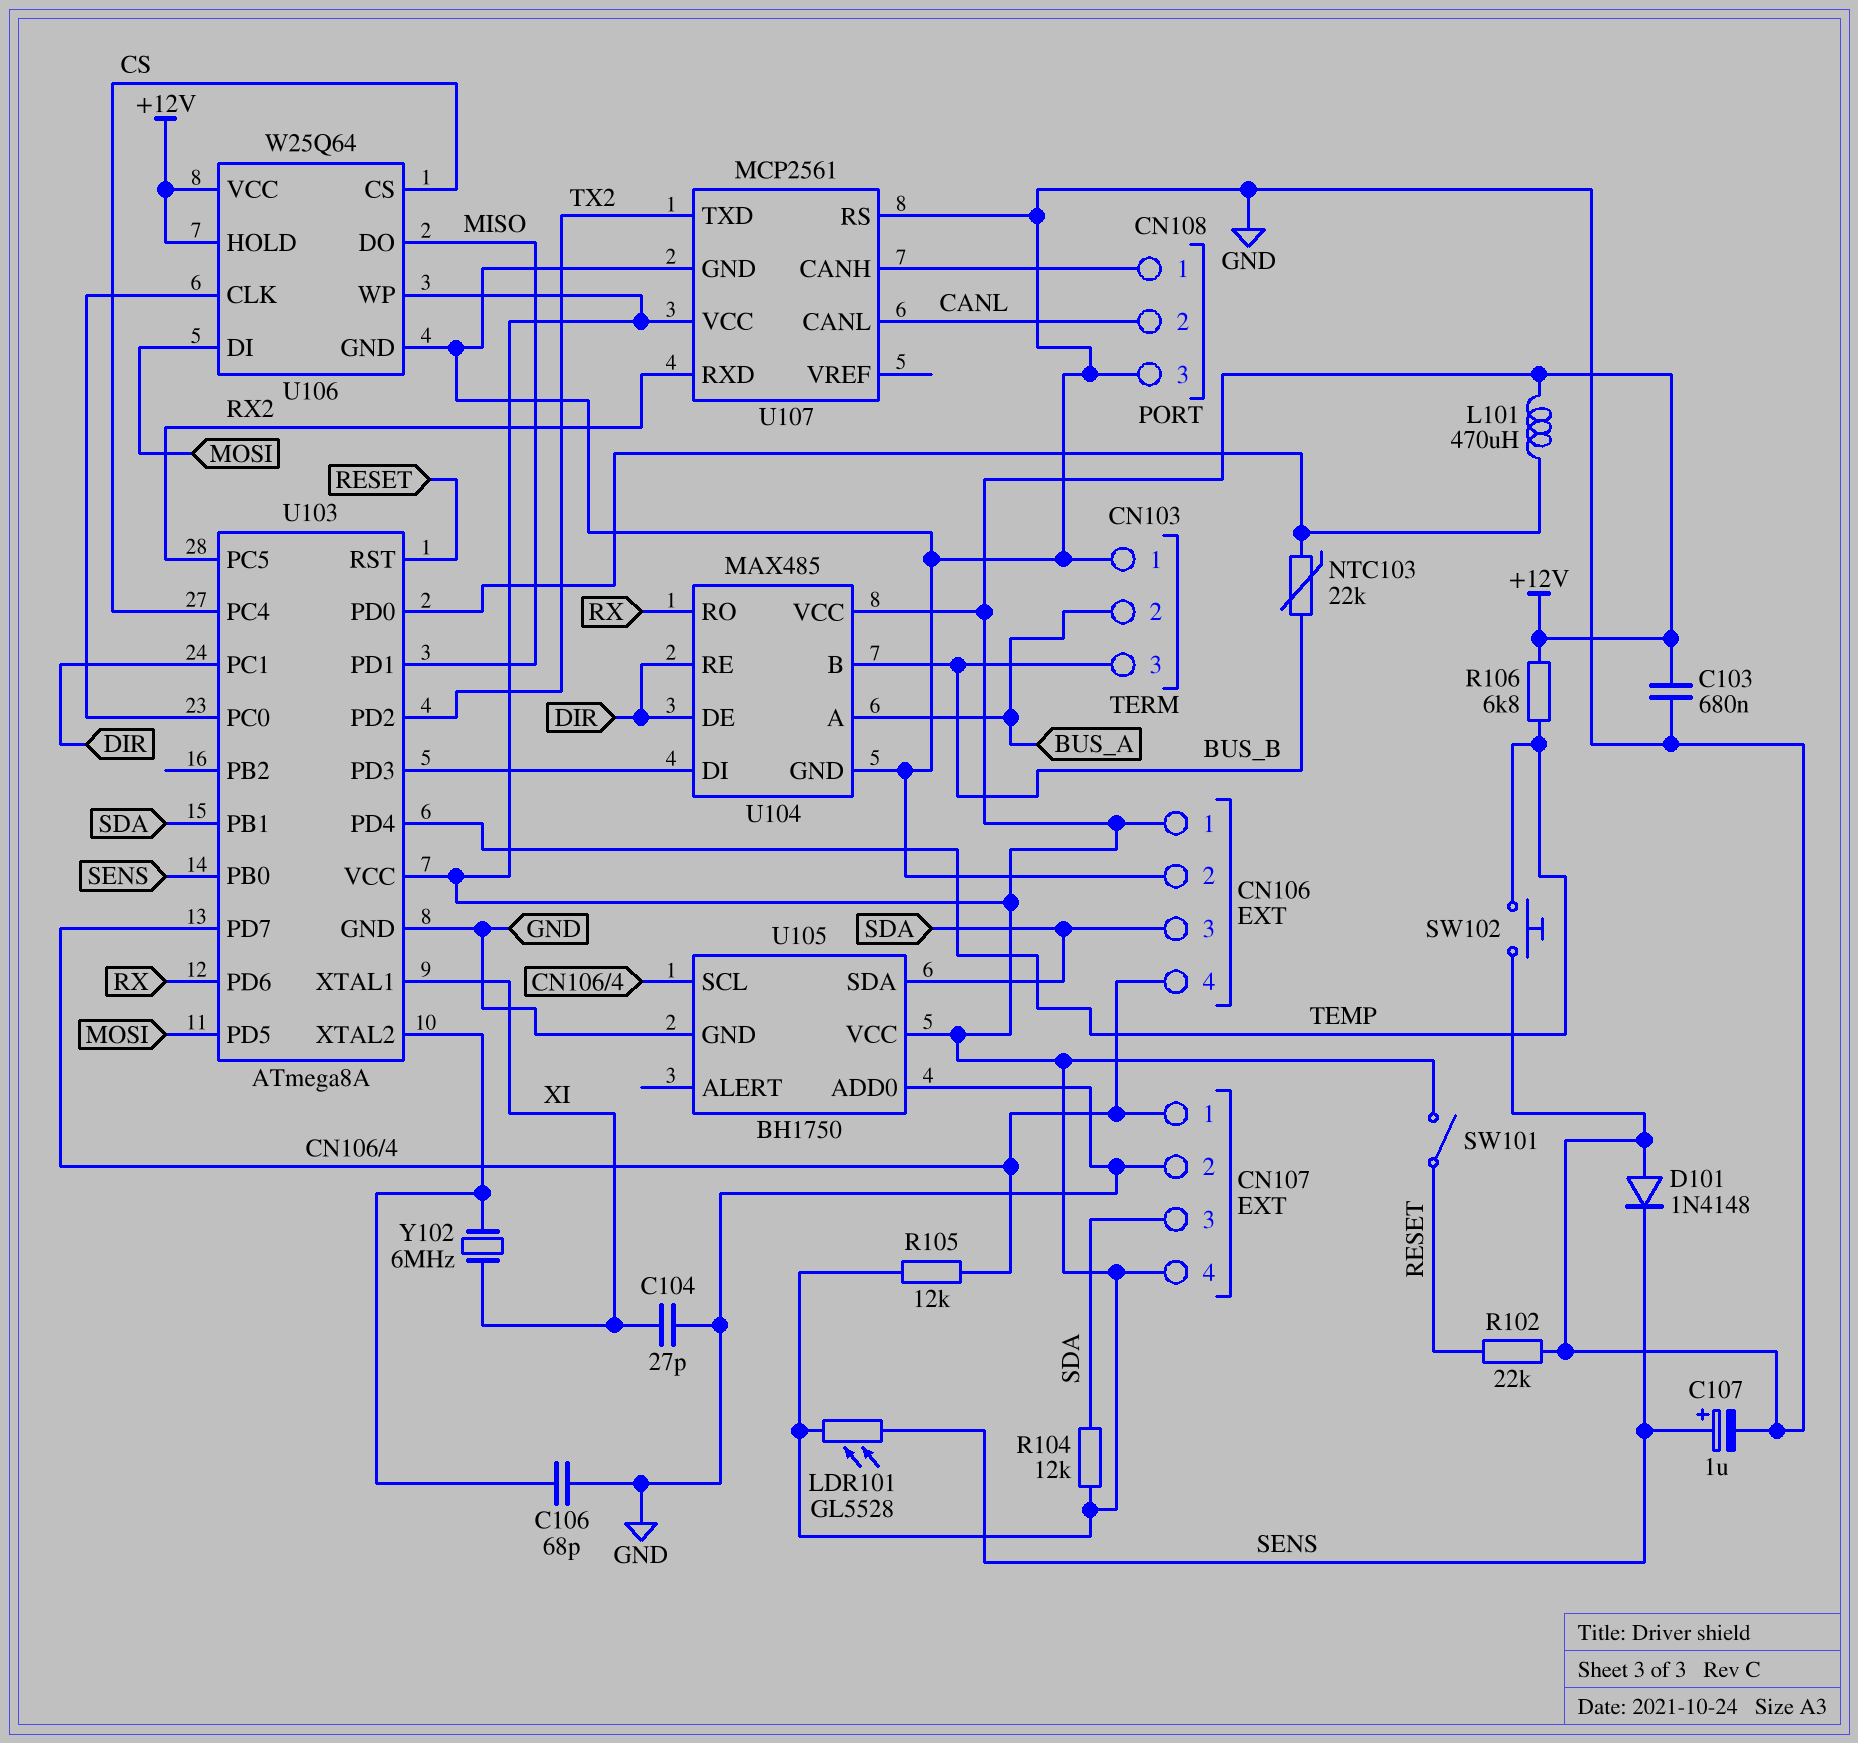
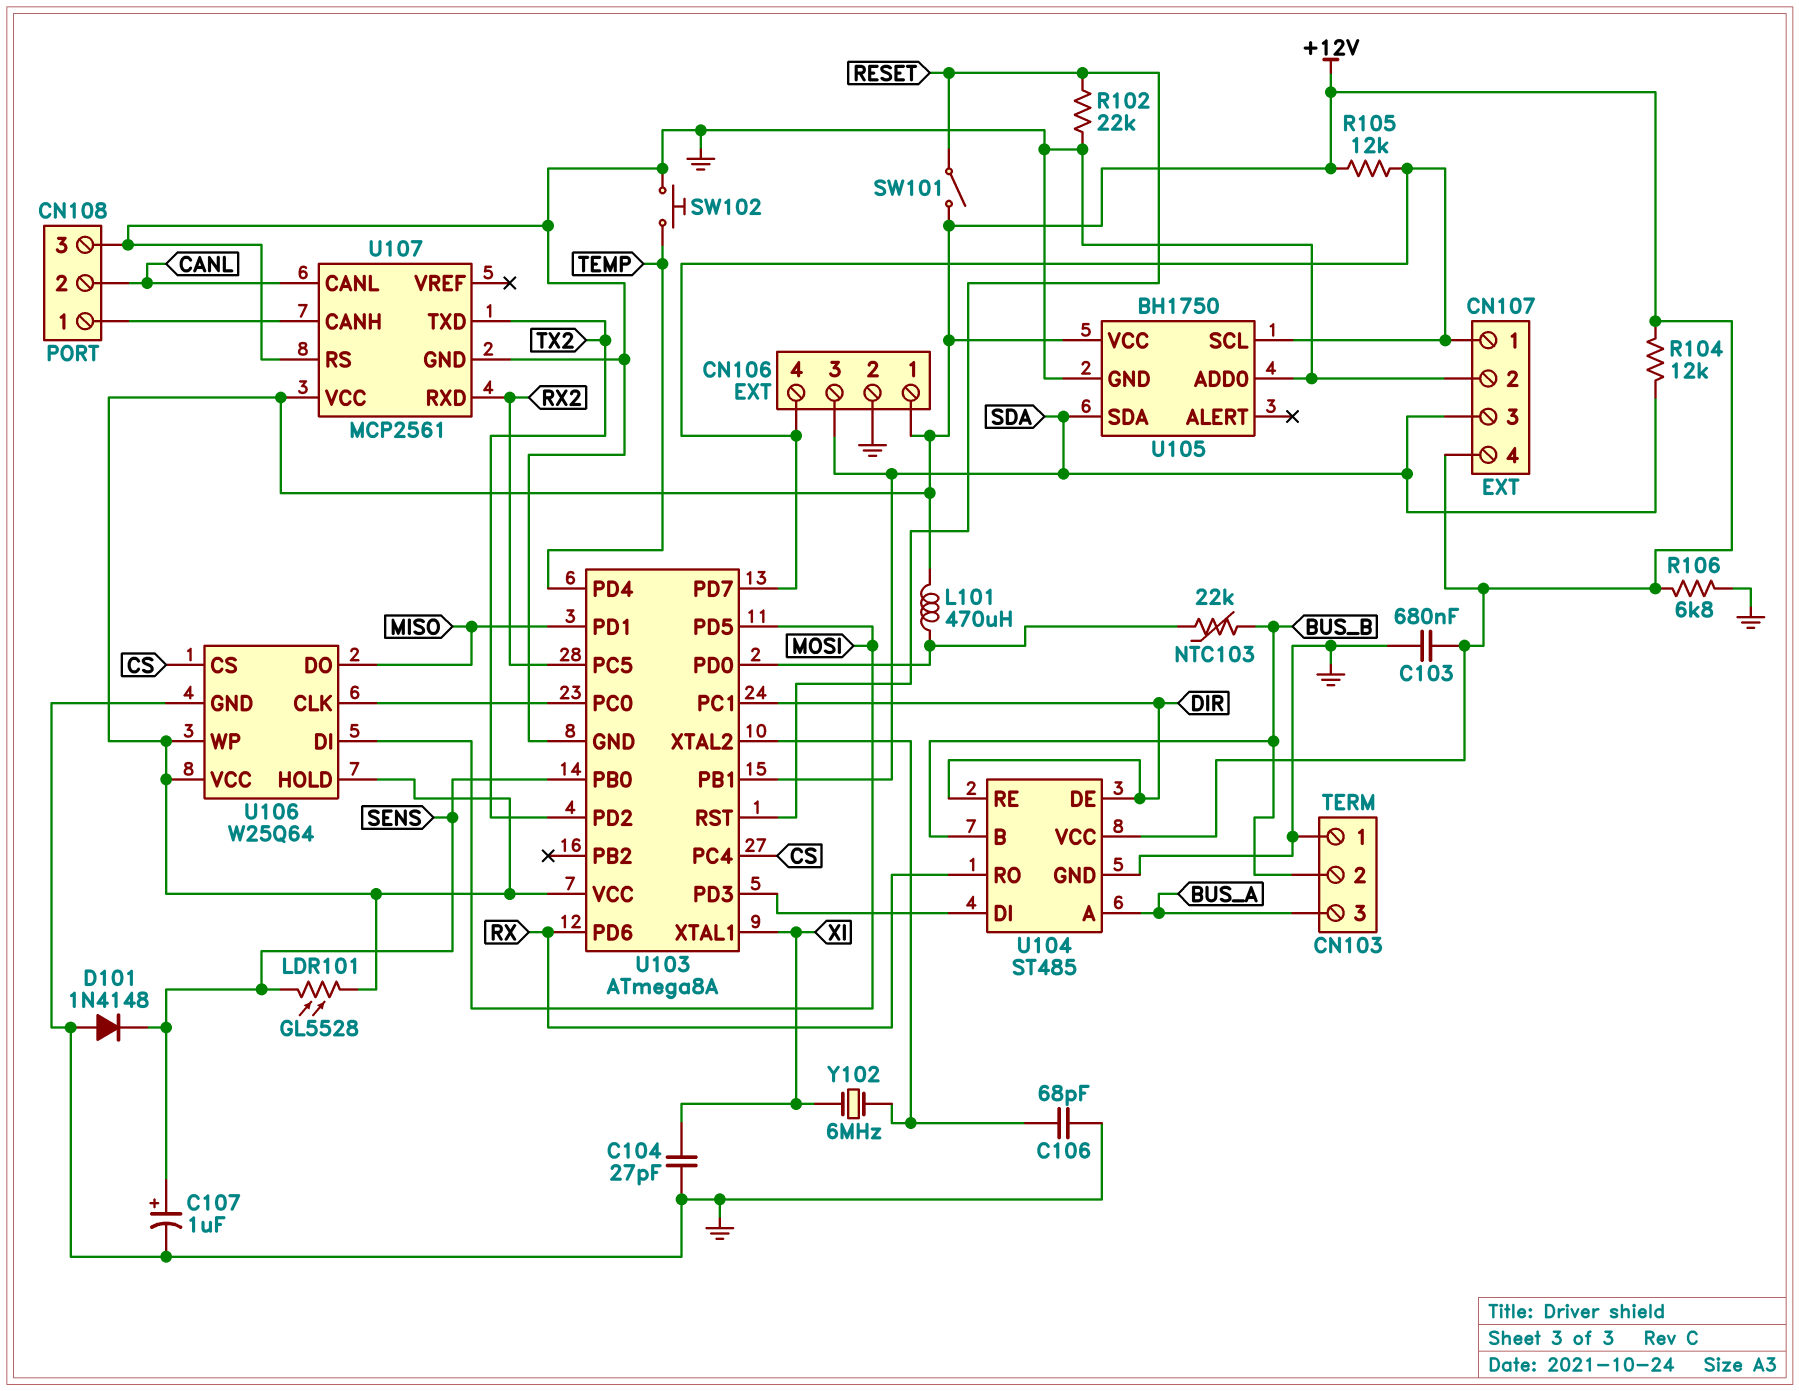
CN103 pin 2: BUS_A -> BUS_B
CN103 pin 3: BUS_B -> BUS_A
R106: 6.8k (+12V, TEMP) -> 6.8k (+12V, GND)
U104: MAX485 -> ST485

